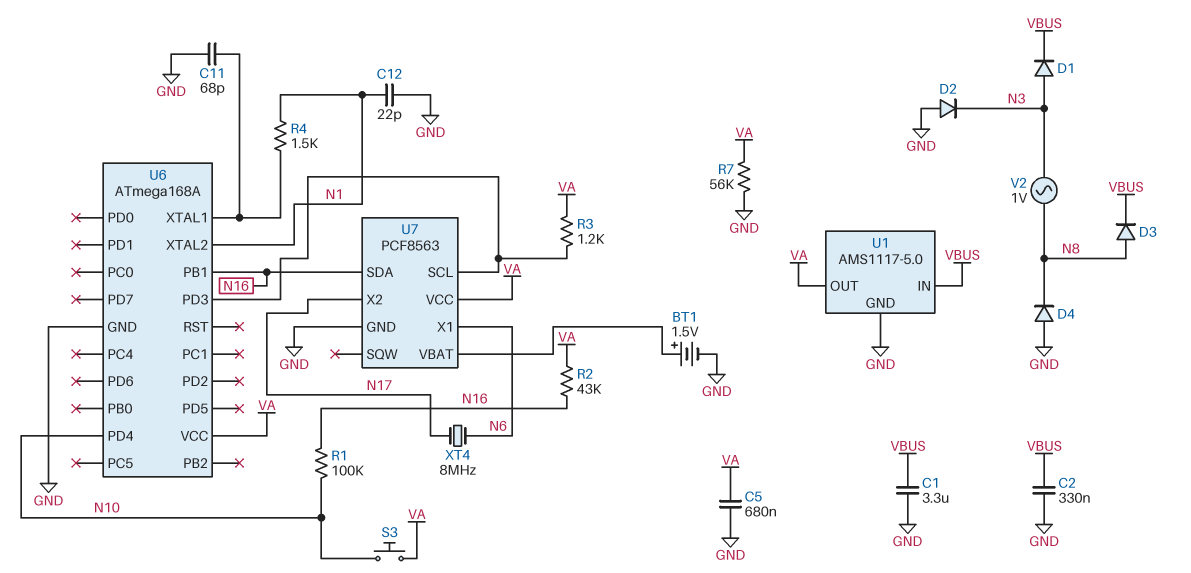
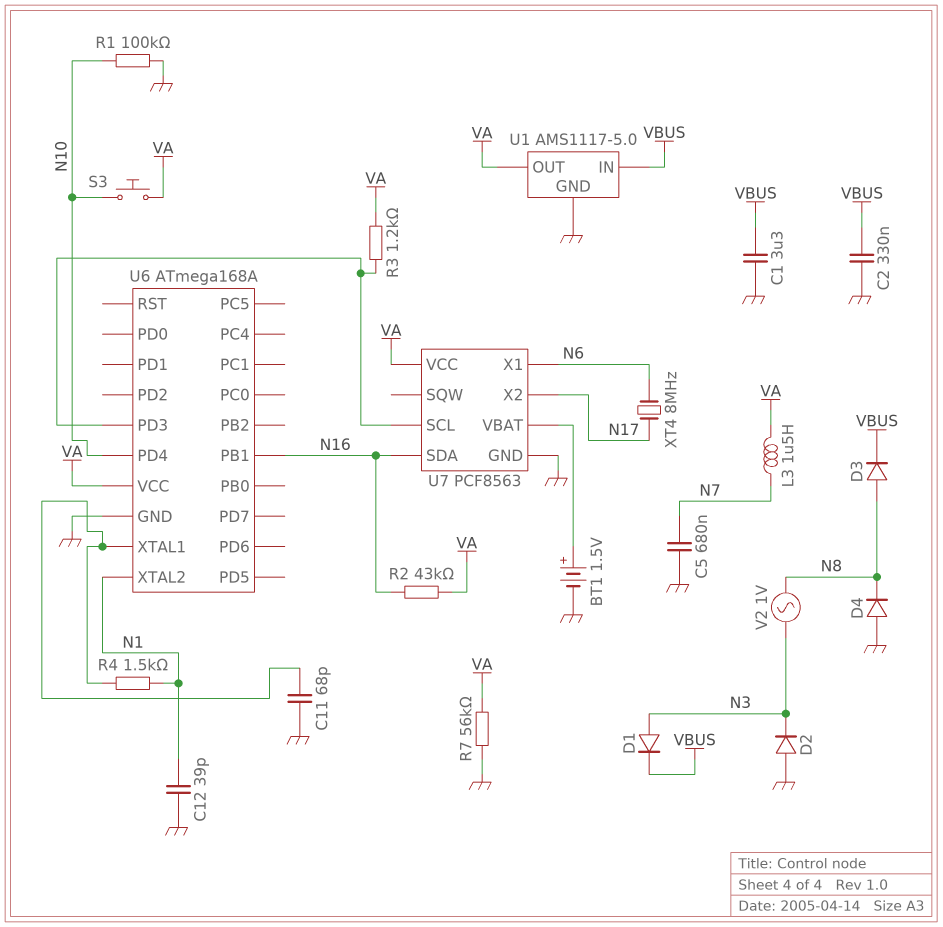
C5: 680nF (GND, VA) -> 680nF (GND, N7)
C12: 22pF (GND, N1) -> 39pF (GND, N1)
L3: none -> 1.5uH (N7, VA)
R1: 100k (N10, N16) -> 100k (GND, N10)

